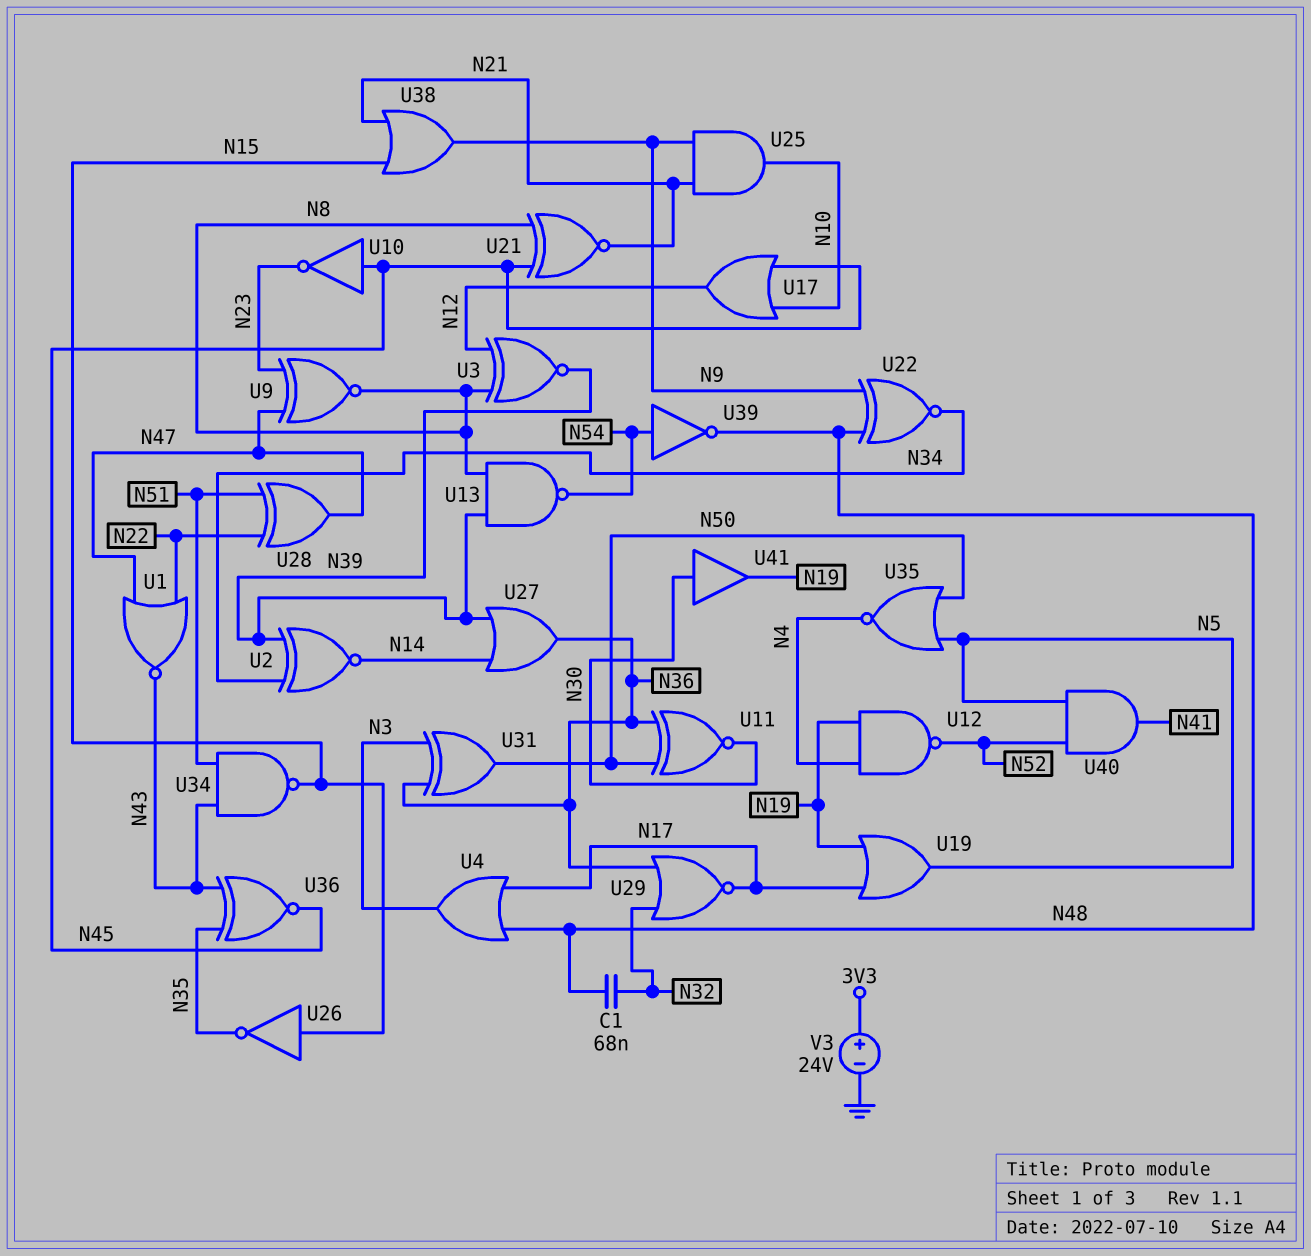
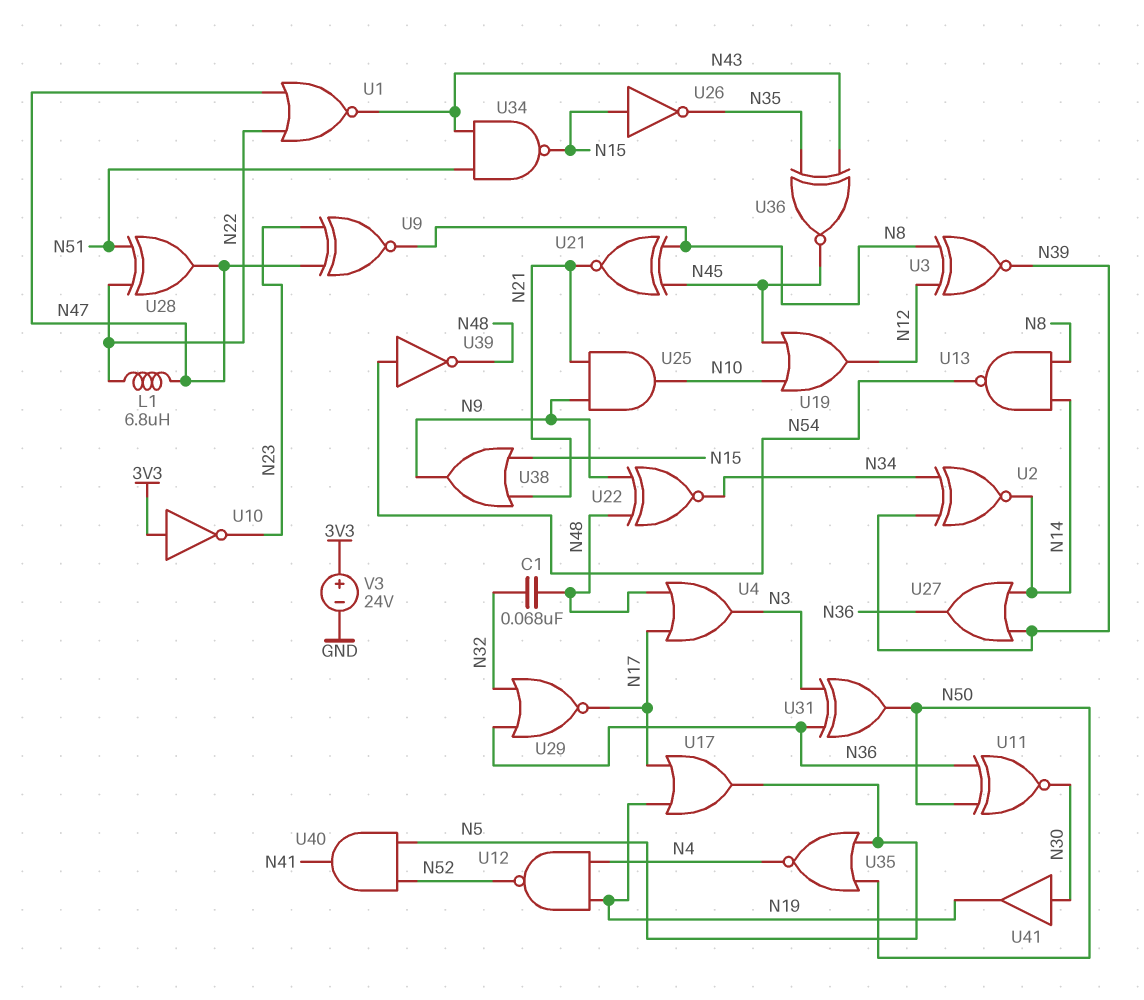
L1: none -> 6.8uH (N22, N47)
U10: NOT (in N45, out N23) -> NOT (in 3V3, out N23)
U13: NAND (in N8, in N39, out N54) -> NAND (in N8, in N14, out N54)
U17: OR (in N10, in N45, out N12) -> OR (in N17, in N19, out N5)
U19: OR (in N17, in N19, out N5) -> OR (in N10, in N45, out N12)

